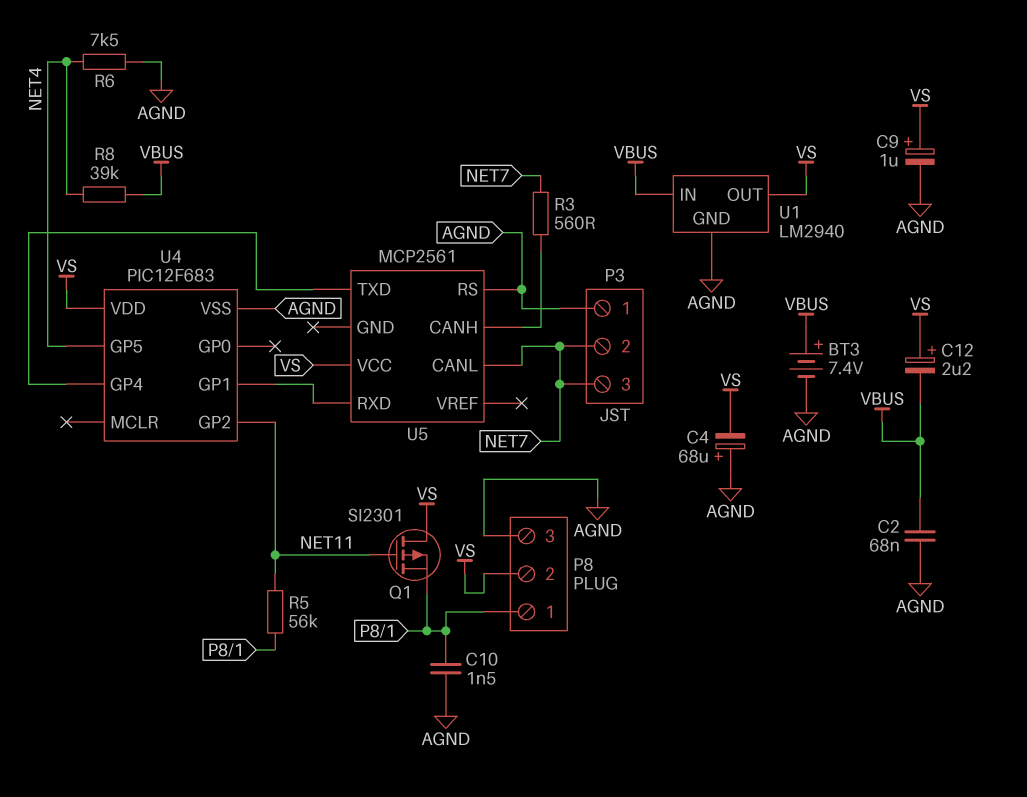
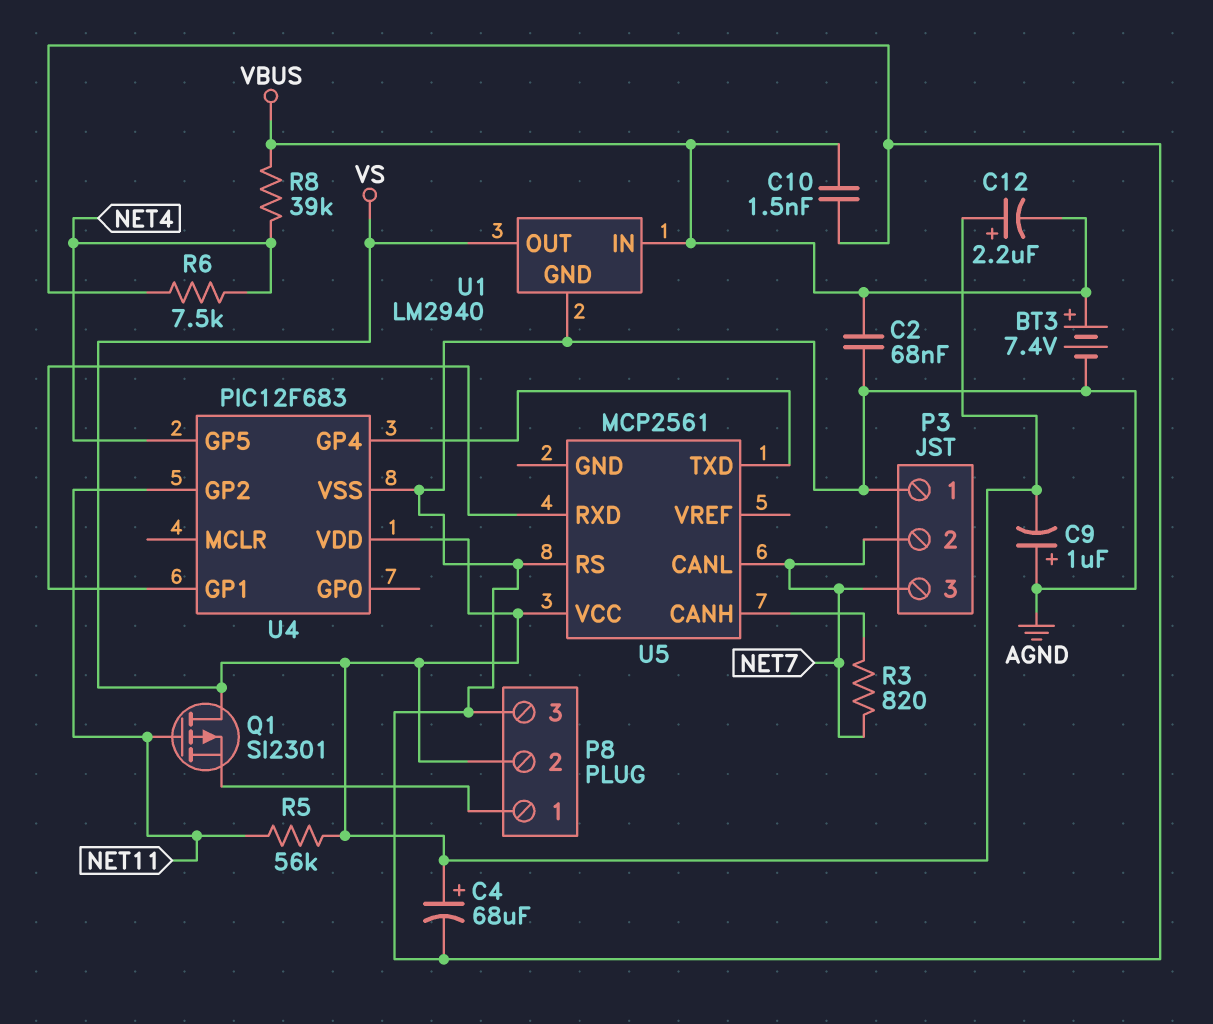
C4: 68uF (plus AGND, minus VS) -> 68uF (plus VS, minus AGND)
C9: 1uF (plus VS, minus AGND) -> 1uF (plus AGND, minus VS)
C10: 1.5nF (AGND, P8/1) -> 1.5nF (AGND, VBUS)
R3: 560 (NET7, U5/CANH) -> 820 (NET7, U5/CANH)
R5: 56k (NET11, P8/1) -> 56k (NET11, VS)

